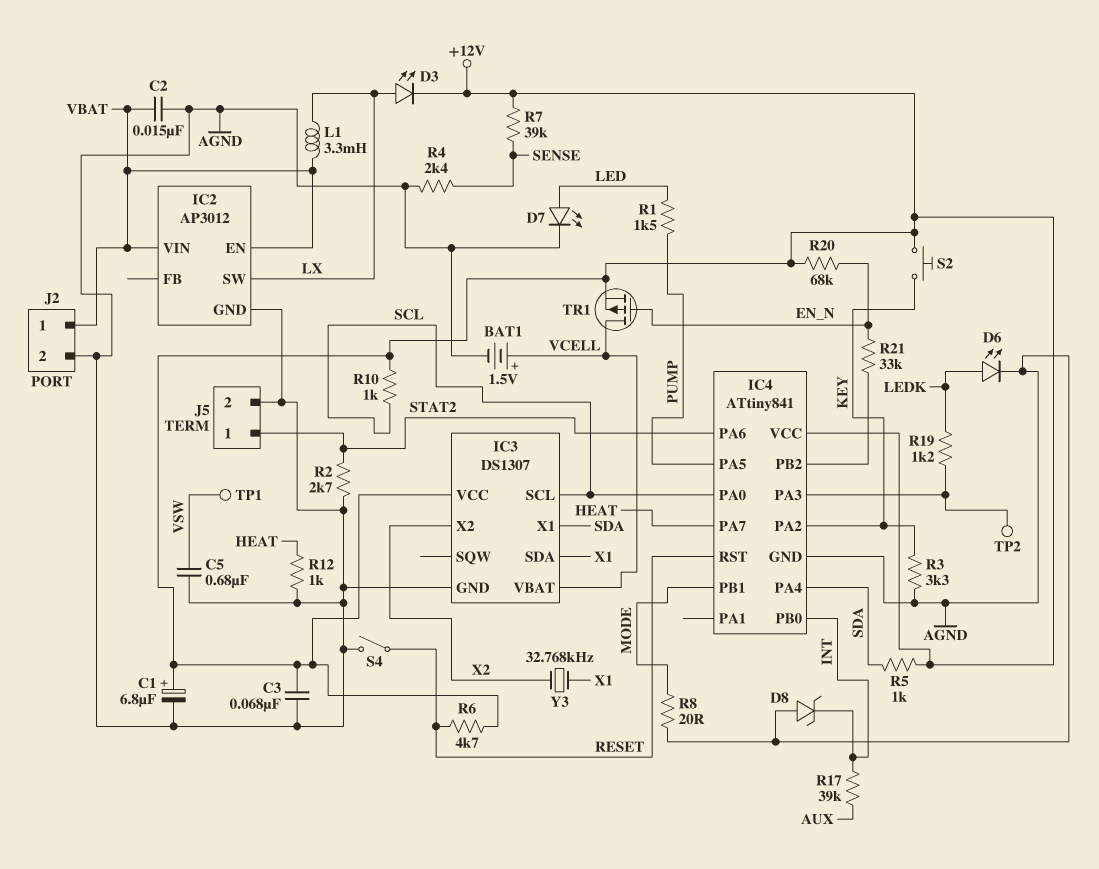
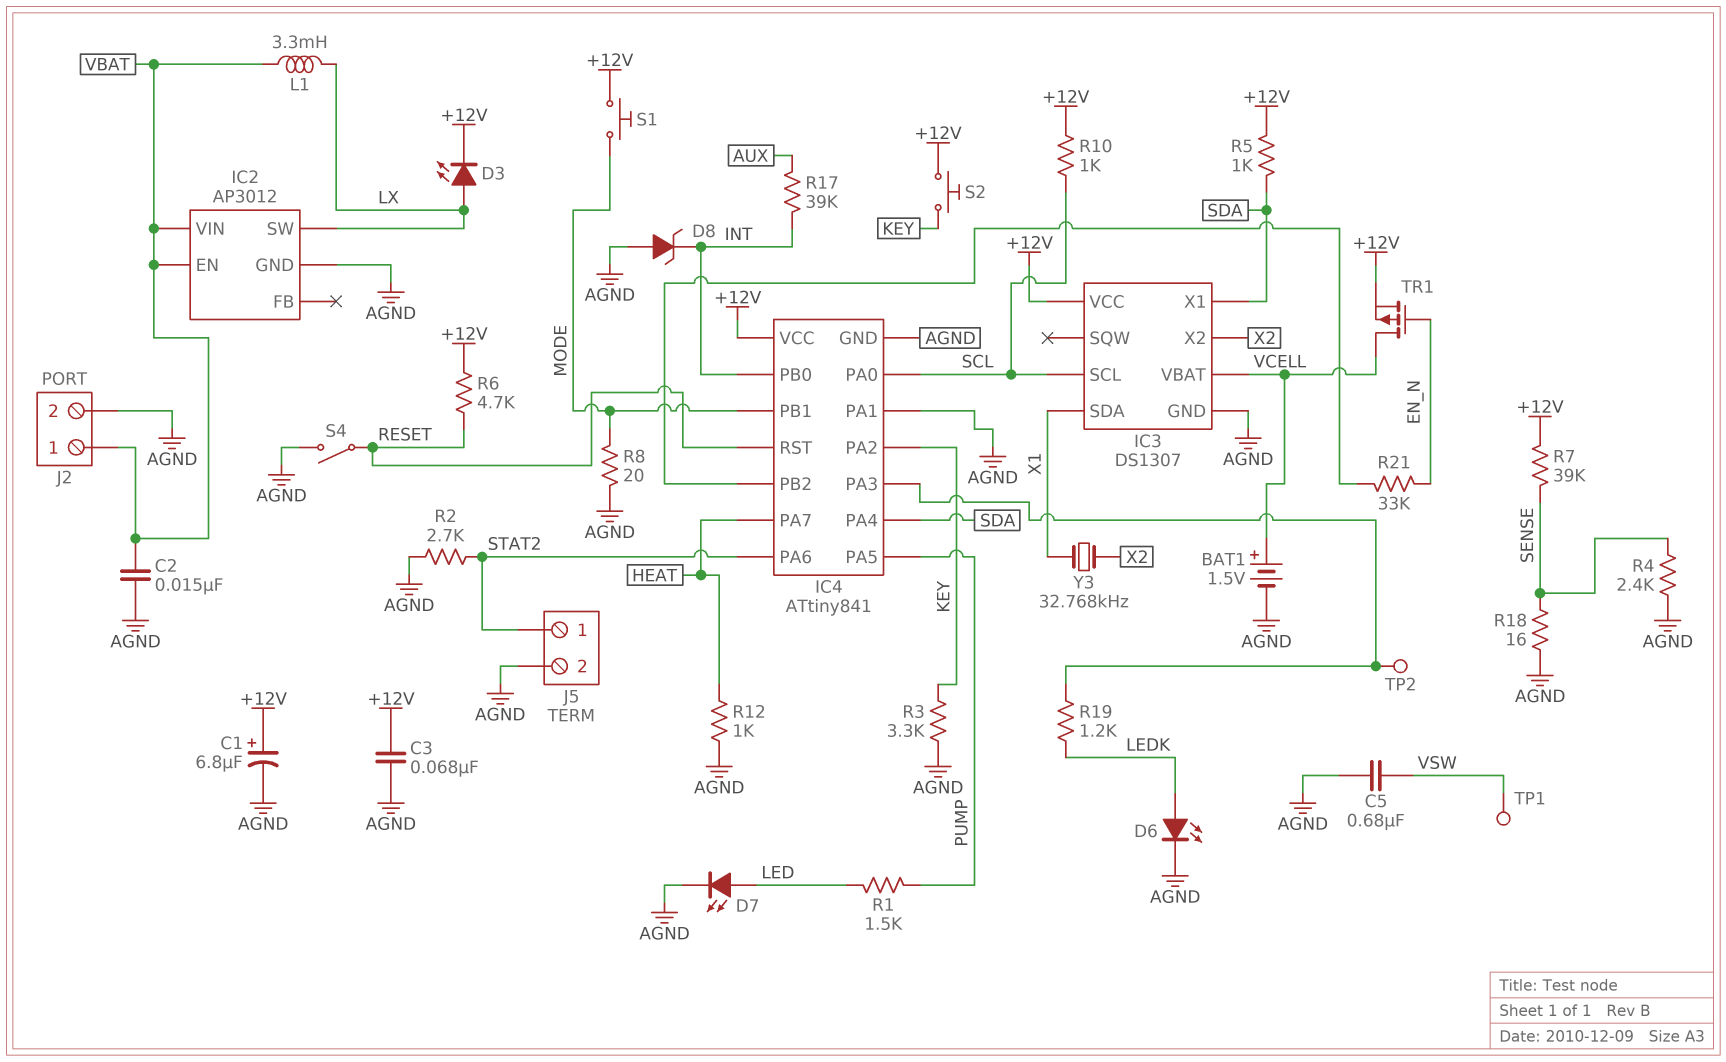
IC4 pin PA1: none -> AGND
R18: none -> 16 (AGND, SENSE)
R20: 68k (+12V, EN_N) -> none
S1: none -> button (+12V, MODE)

